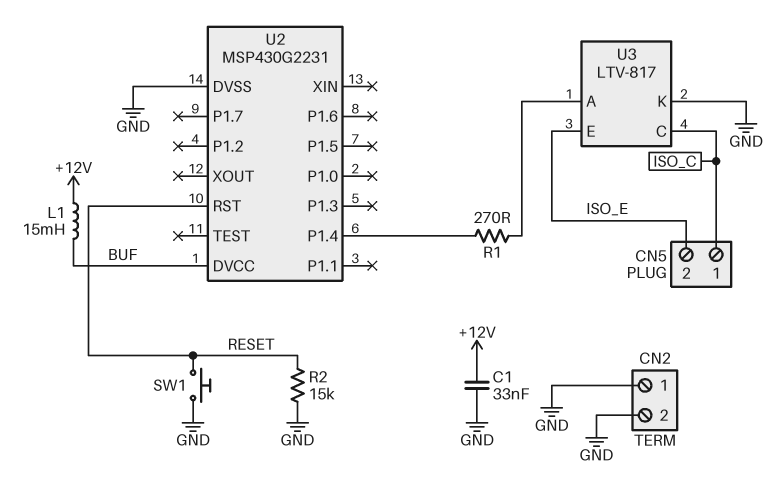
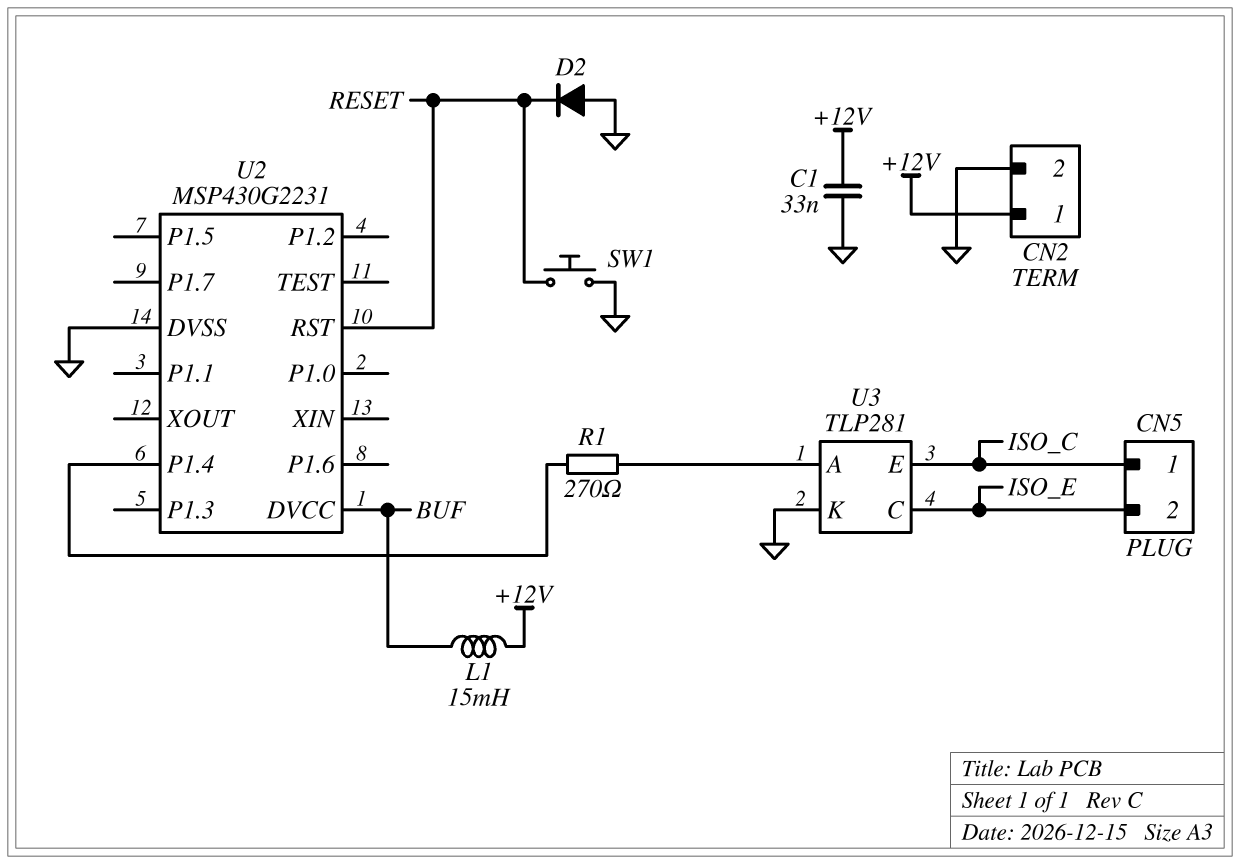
CN2 pin 1: GND -> +12V
D2: none -> diode (A GND, K RESET)
R2: 15k (GND, RESET) -> none
U3: LTV-817 -> TLP281
U3 pin C: ISO_C -> ISO_E
U3 pin E: ISO_E -> ISO_C

